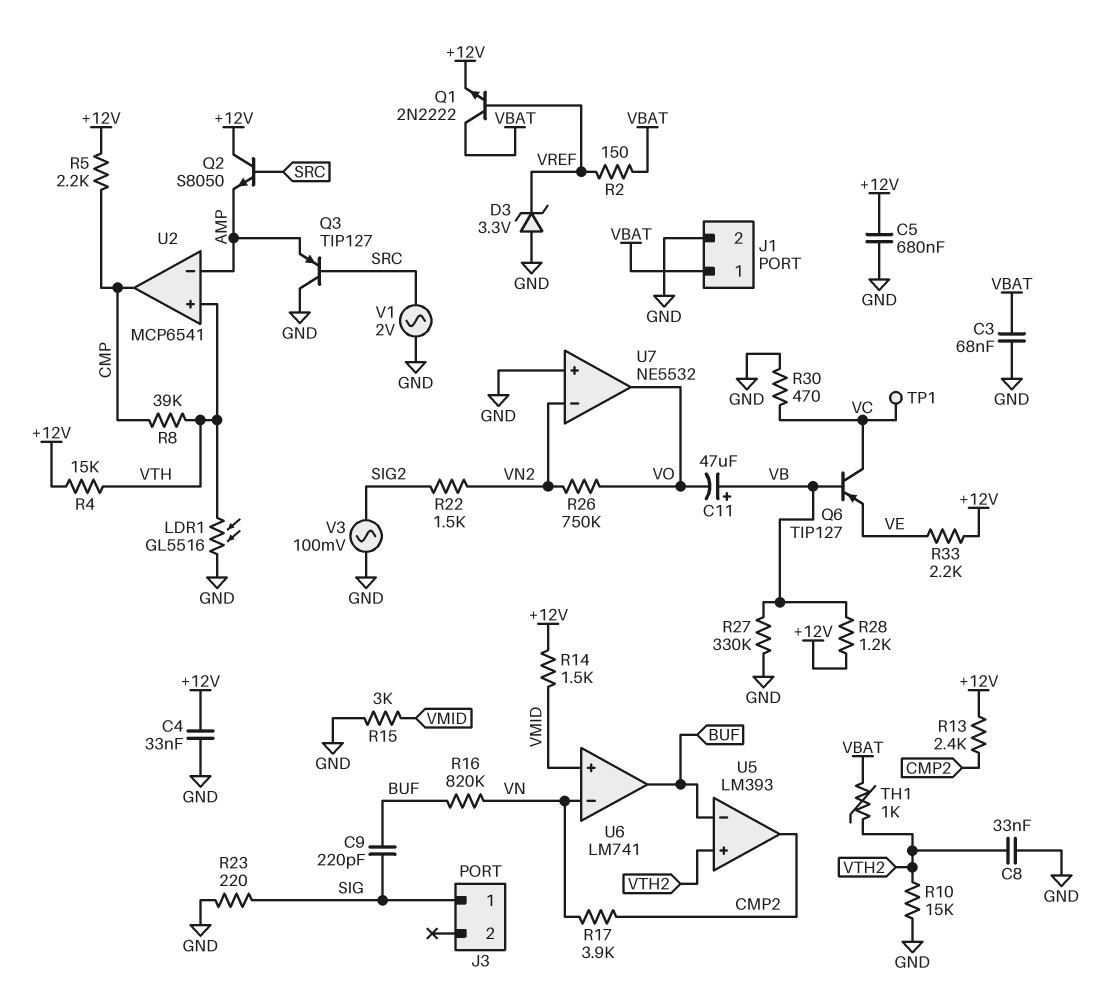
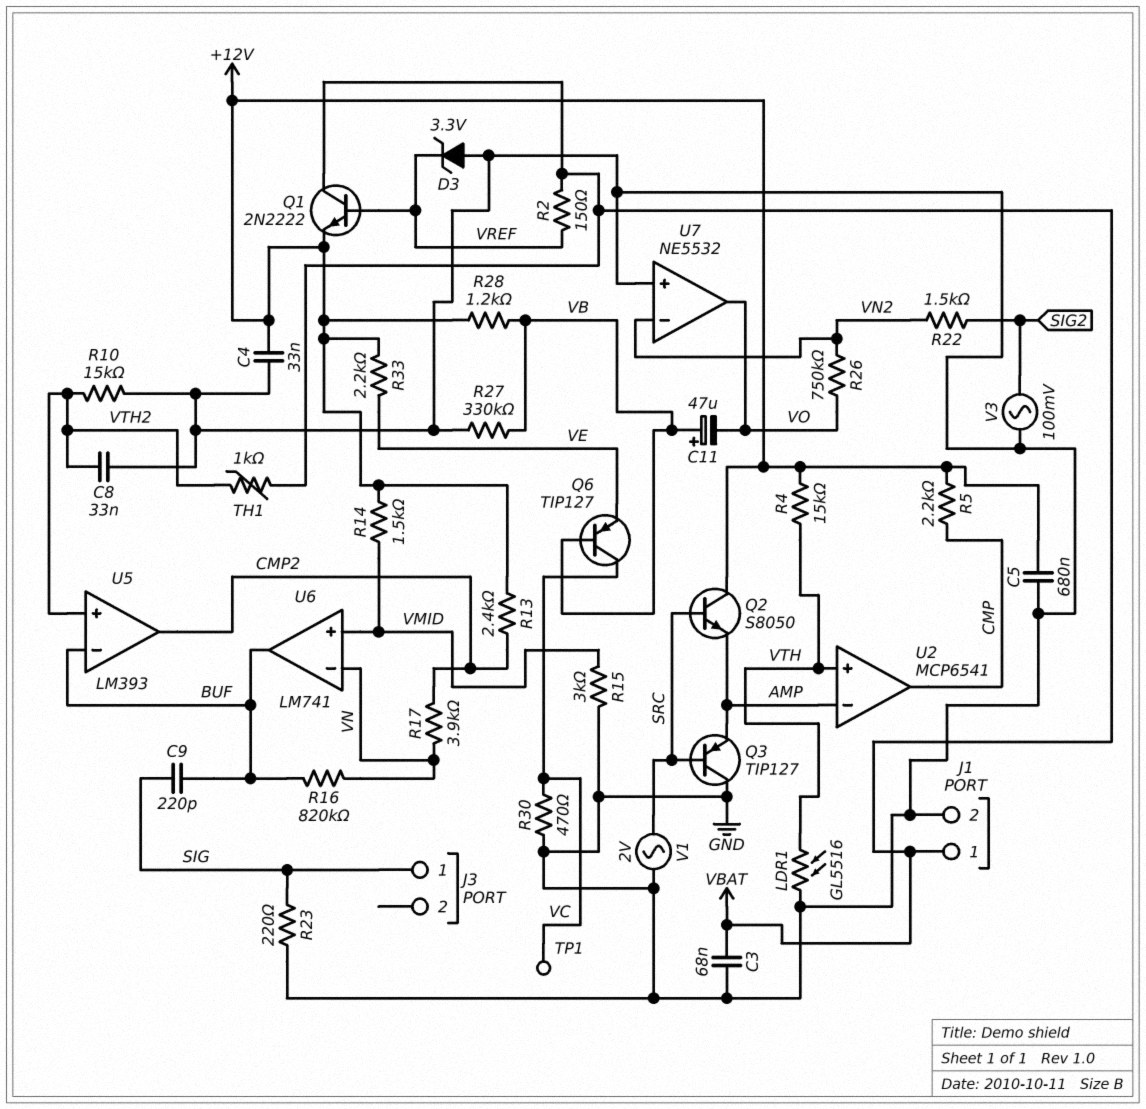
R8: 39k (CMP, VTH) -> none

